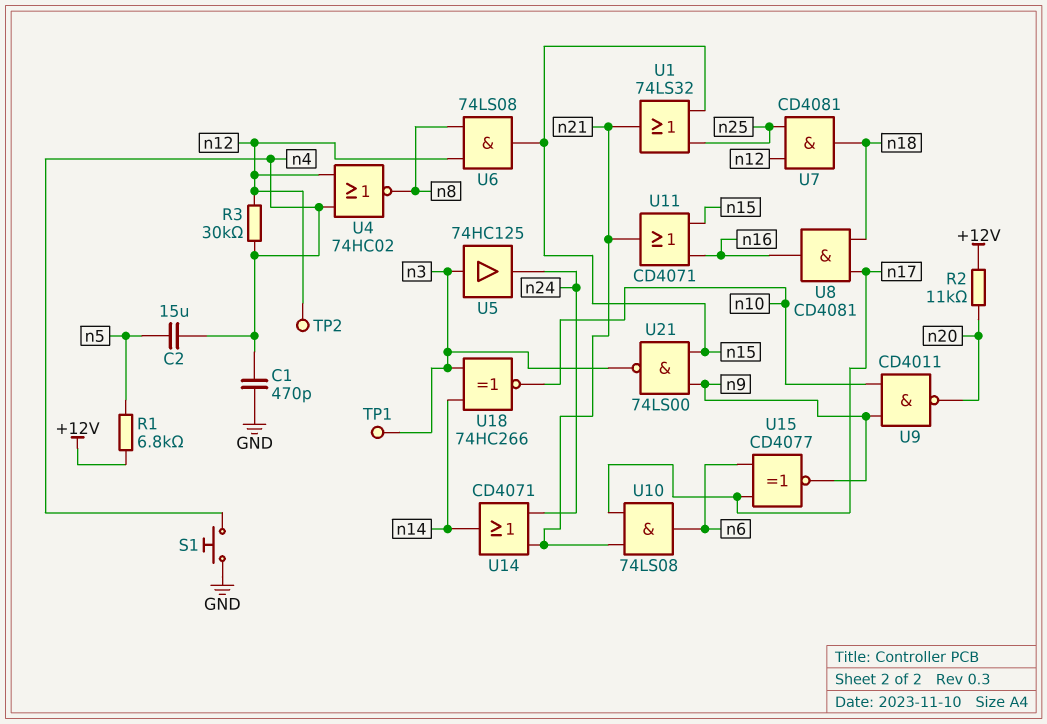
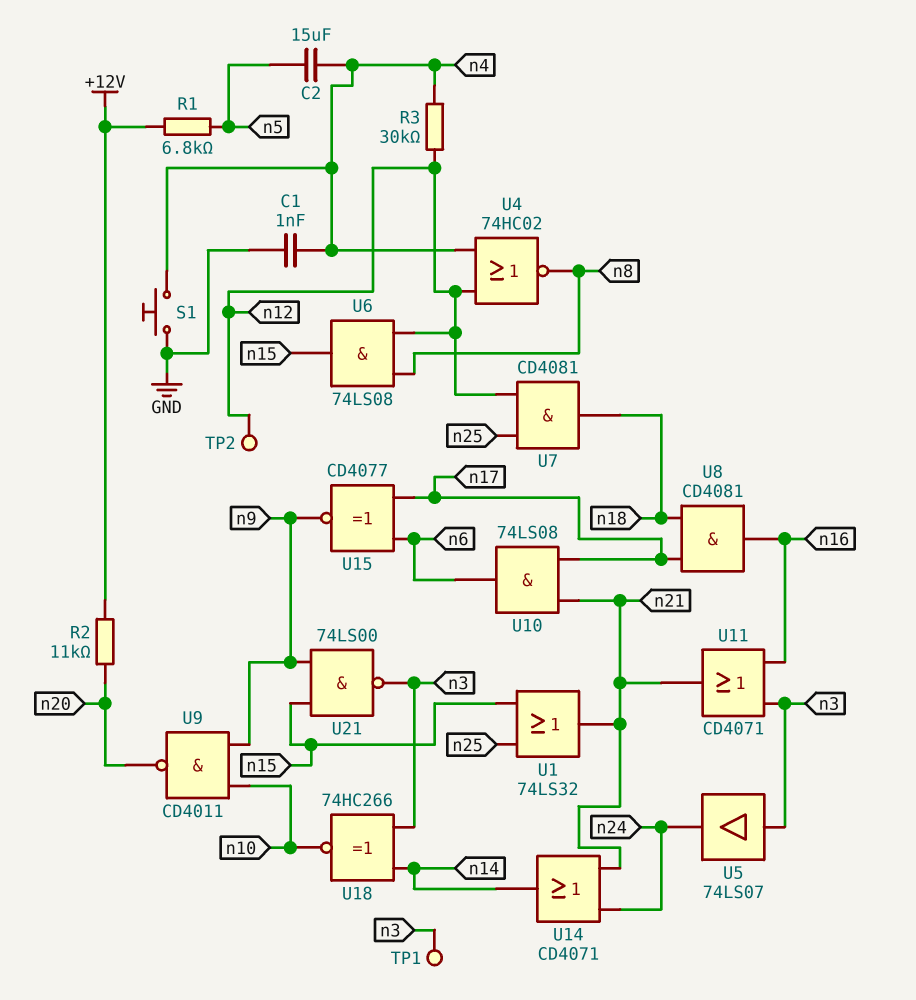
C1: 470pF (GND, n4) -> 1nF (GND, n4)
U5: buffer 74HC125 (in n3, out n24) -> buffer 74LS07 (in n3, out n24)
U11: OR CD4071 (in n15, in n16, out n21) -> OR CD4071 (in n3, in n16, out n21)

